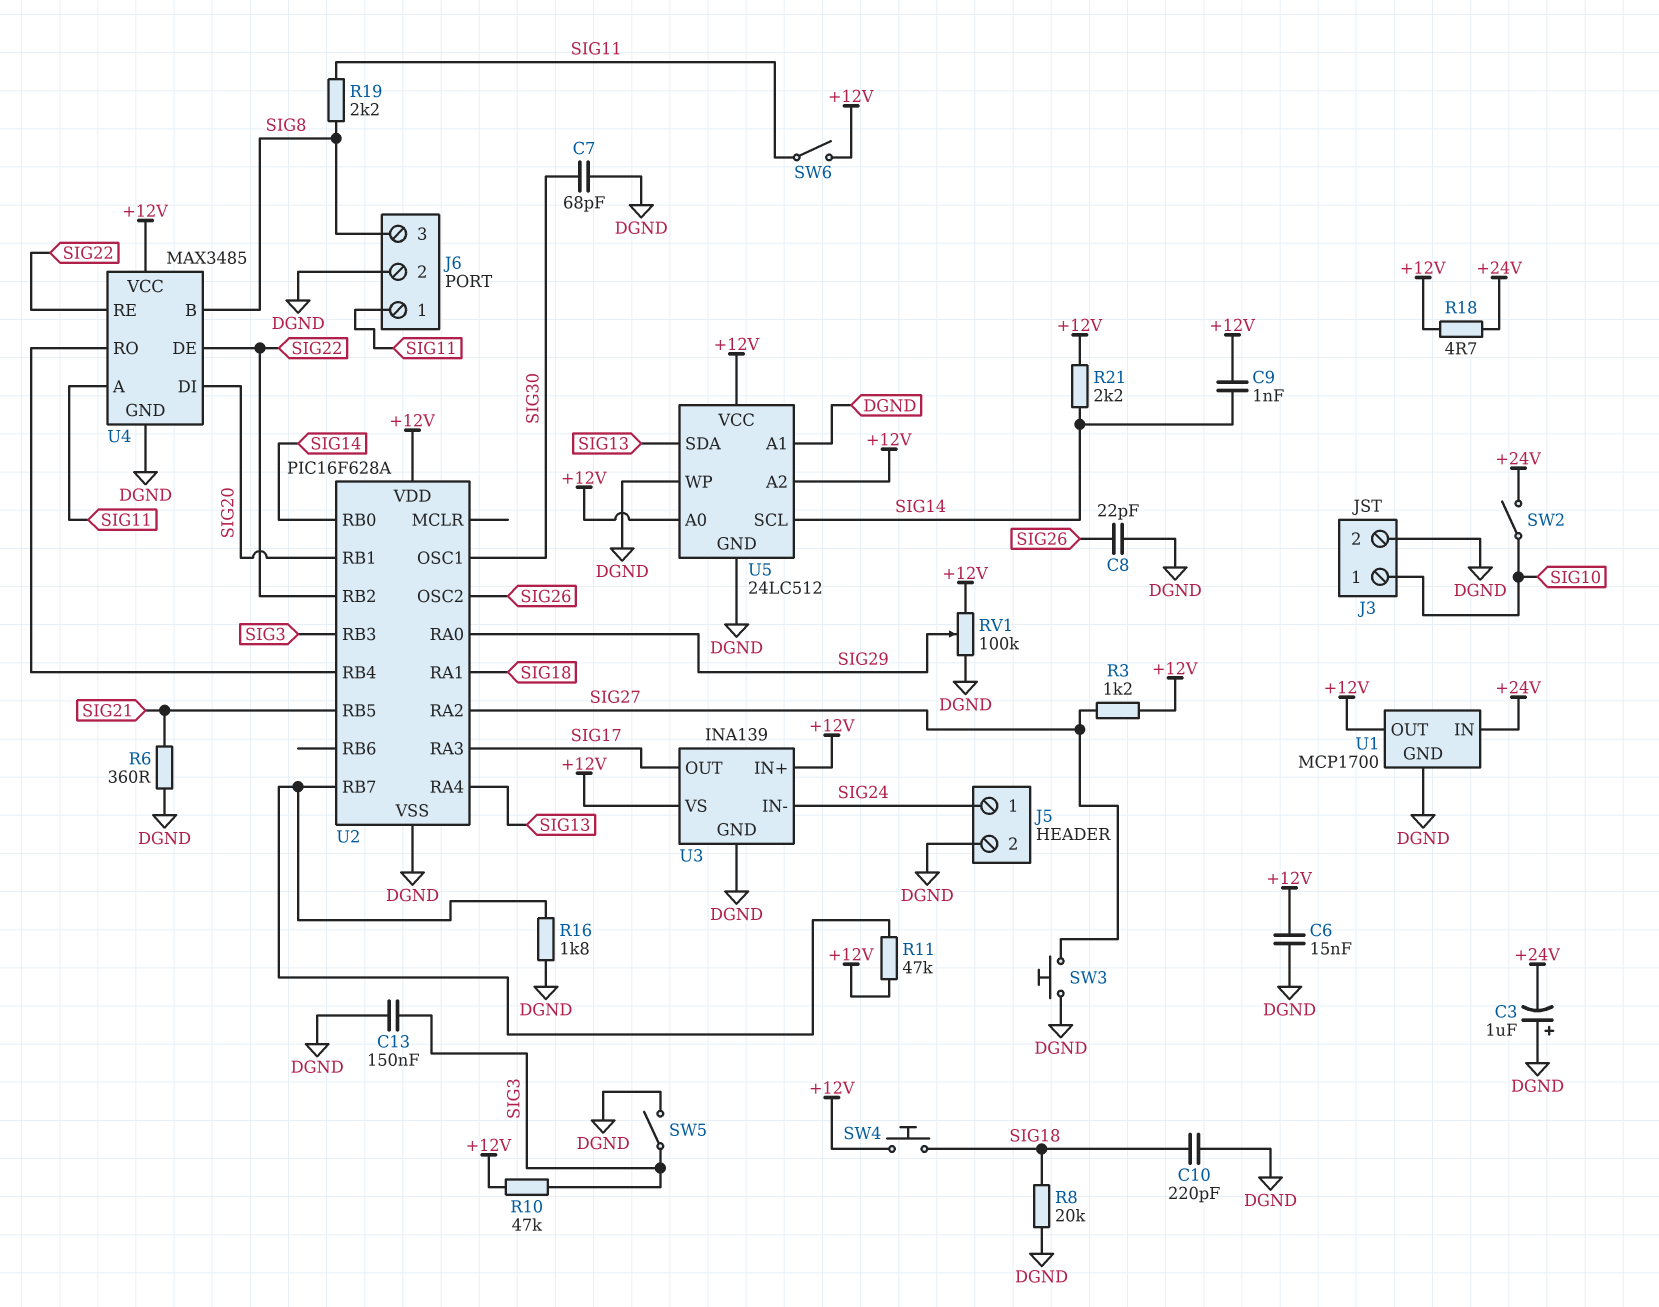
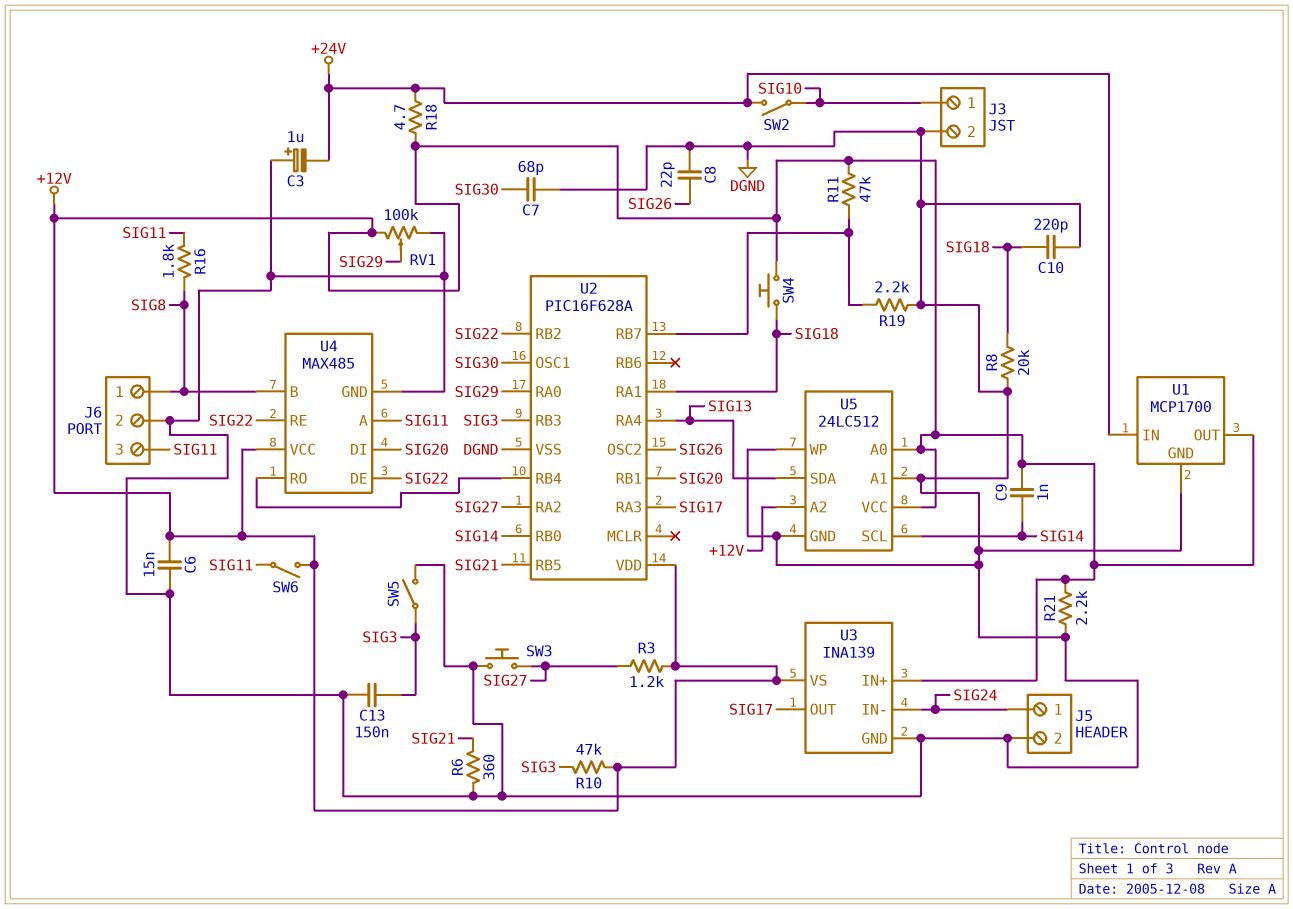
J6 pin 1: SIG11 -> SIG8
J6 pin 3: SIG8 -> SIG11
R16: 1.8k (DGND, U2/RB7) -> 1.8k (SIG8, SIG11)
R19: 2.2k (SIG8, SIG11) -> 2.2k (DGND, U2/RB7)
R21: 2.2k (+12V, SIG14) -> 2.2k (+12V, DGND)
U4: MAX3485 -> MAX485

